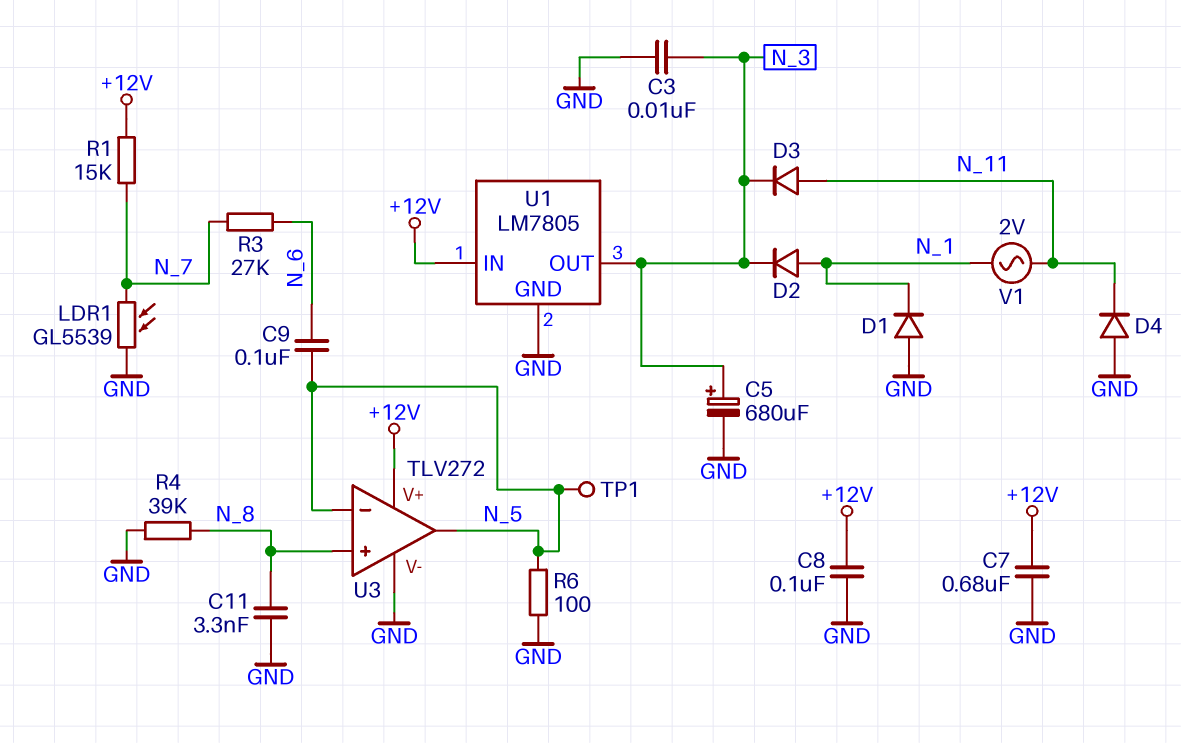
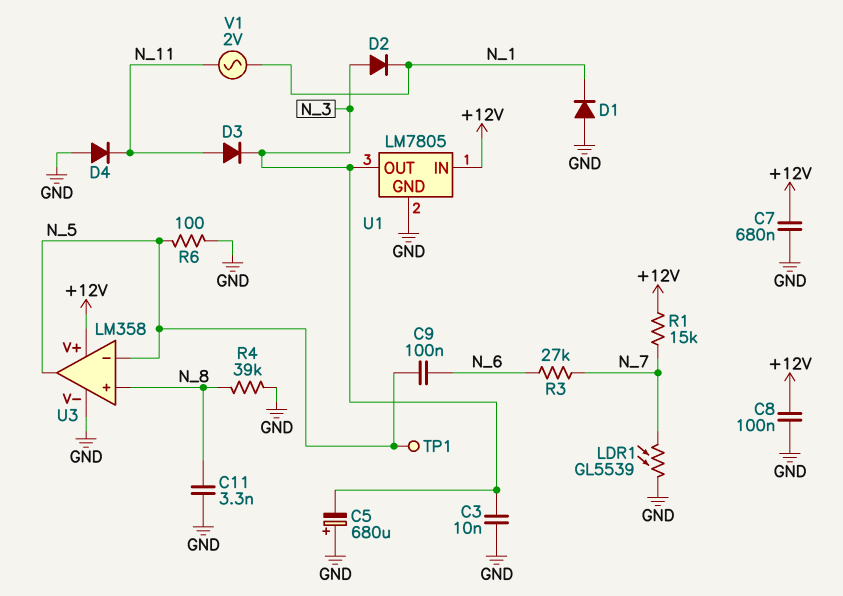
C5: 680uF (plus N_3, minus GND) -> 680uF (plus GND, minus N_3)
D2: diode (A N_1, K N_3) -> diode (A N_3, K N_1)
U3: TLV272 -> LM358

